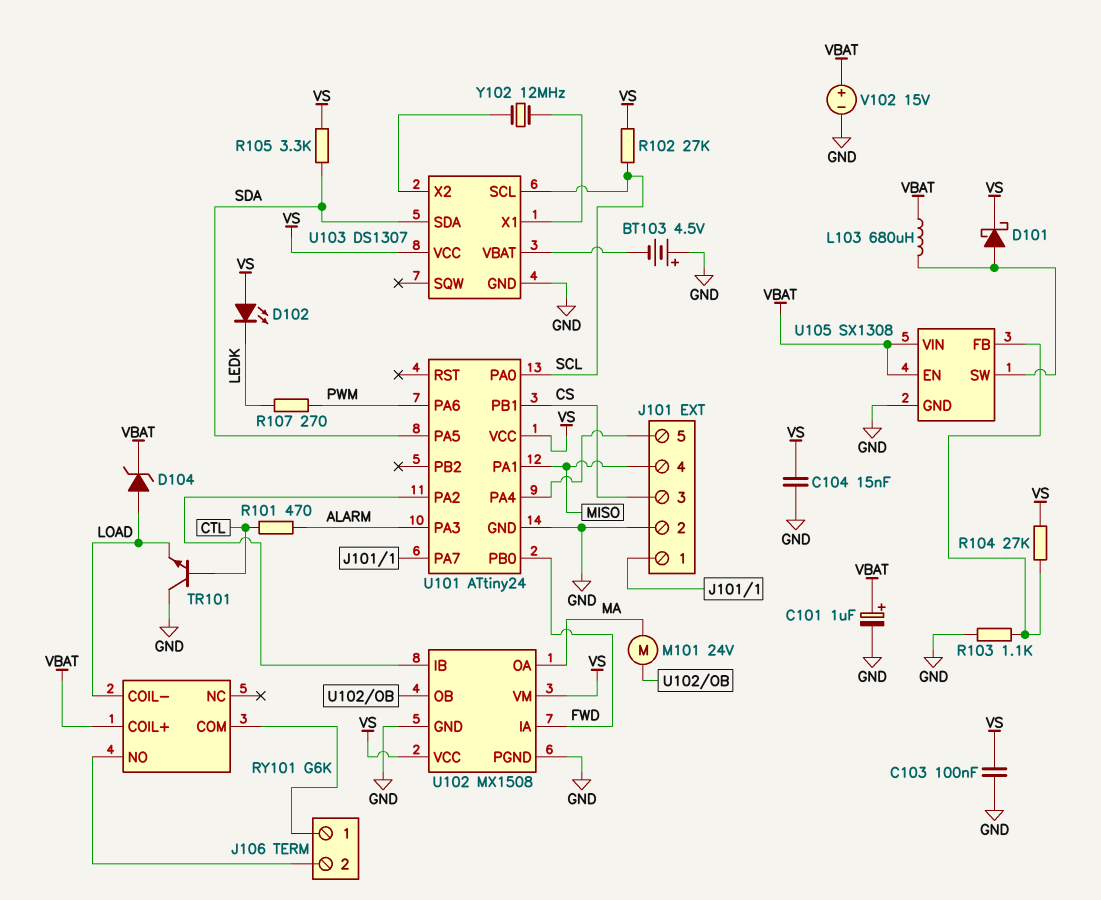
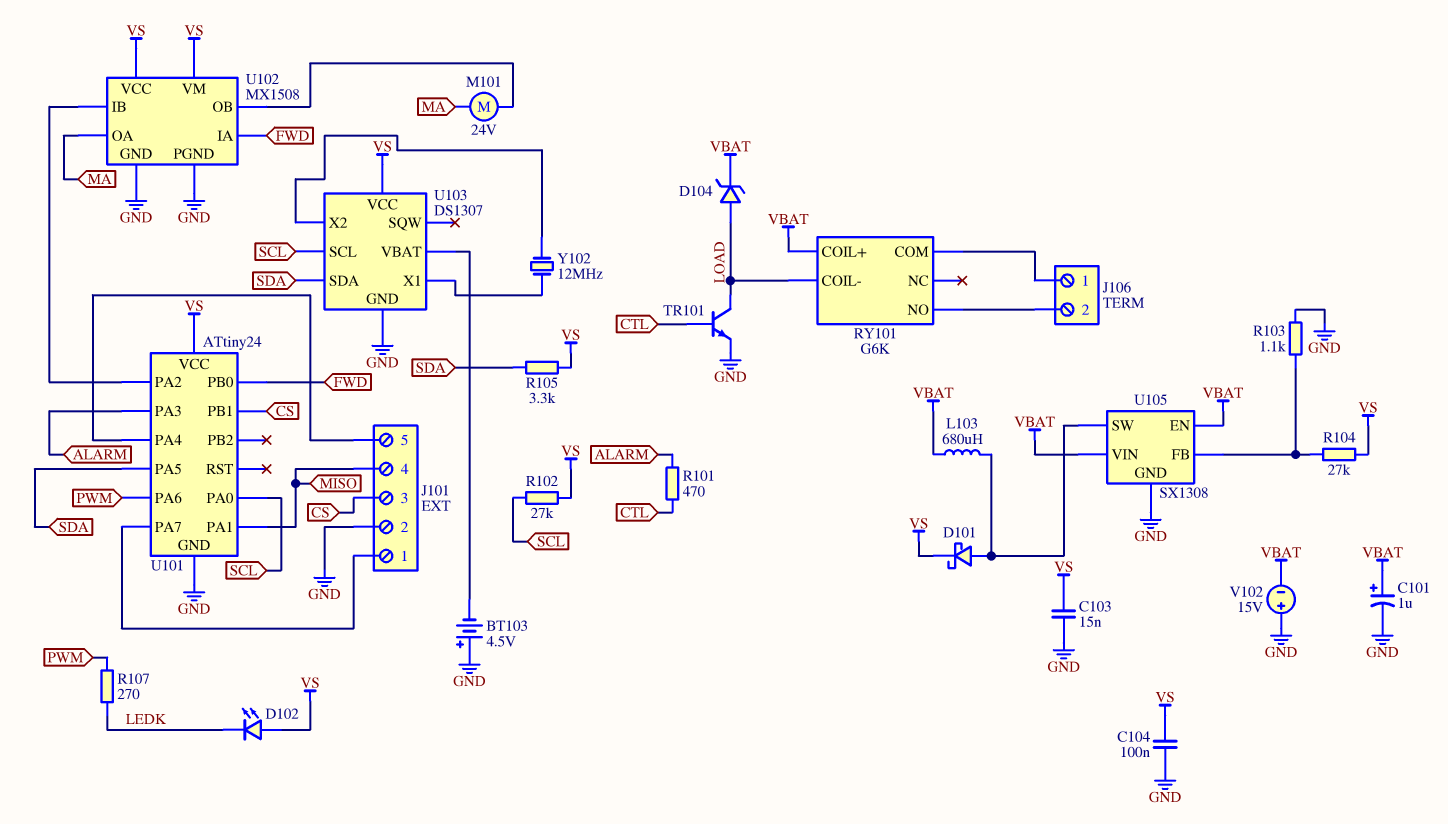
C103: 100nF (GND, VS) -> 15nF (GND, VS)
C104: 15nF (GND, VS) -> 100nF (GND, VS)
TR101: NPN (B CTL, C GND, E LOAD) -> NPN (B CTL, C LOAD, E GND)
V102: 15V (plus VBAT, minus GND) -> 15V (plus GND, minus VBAT)

